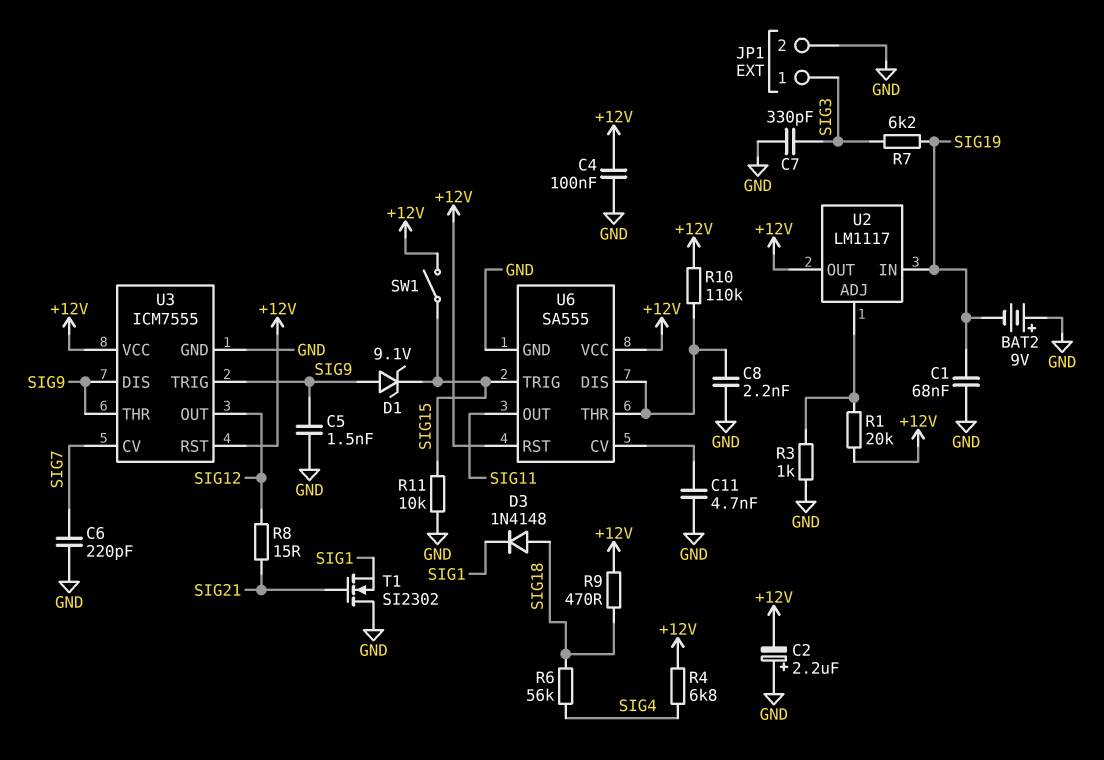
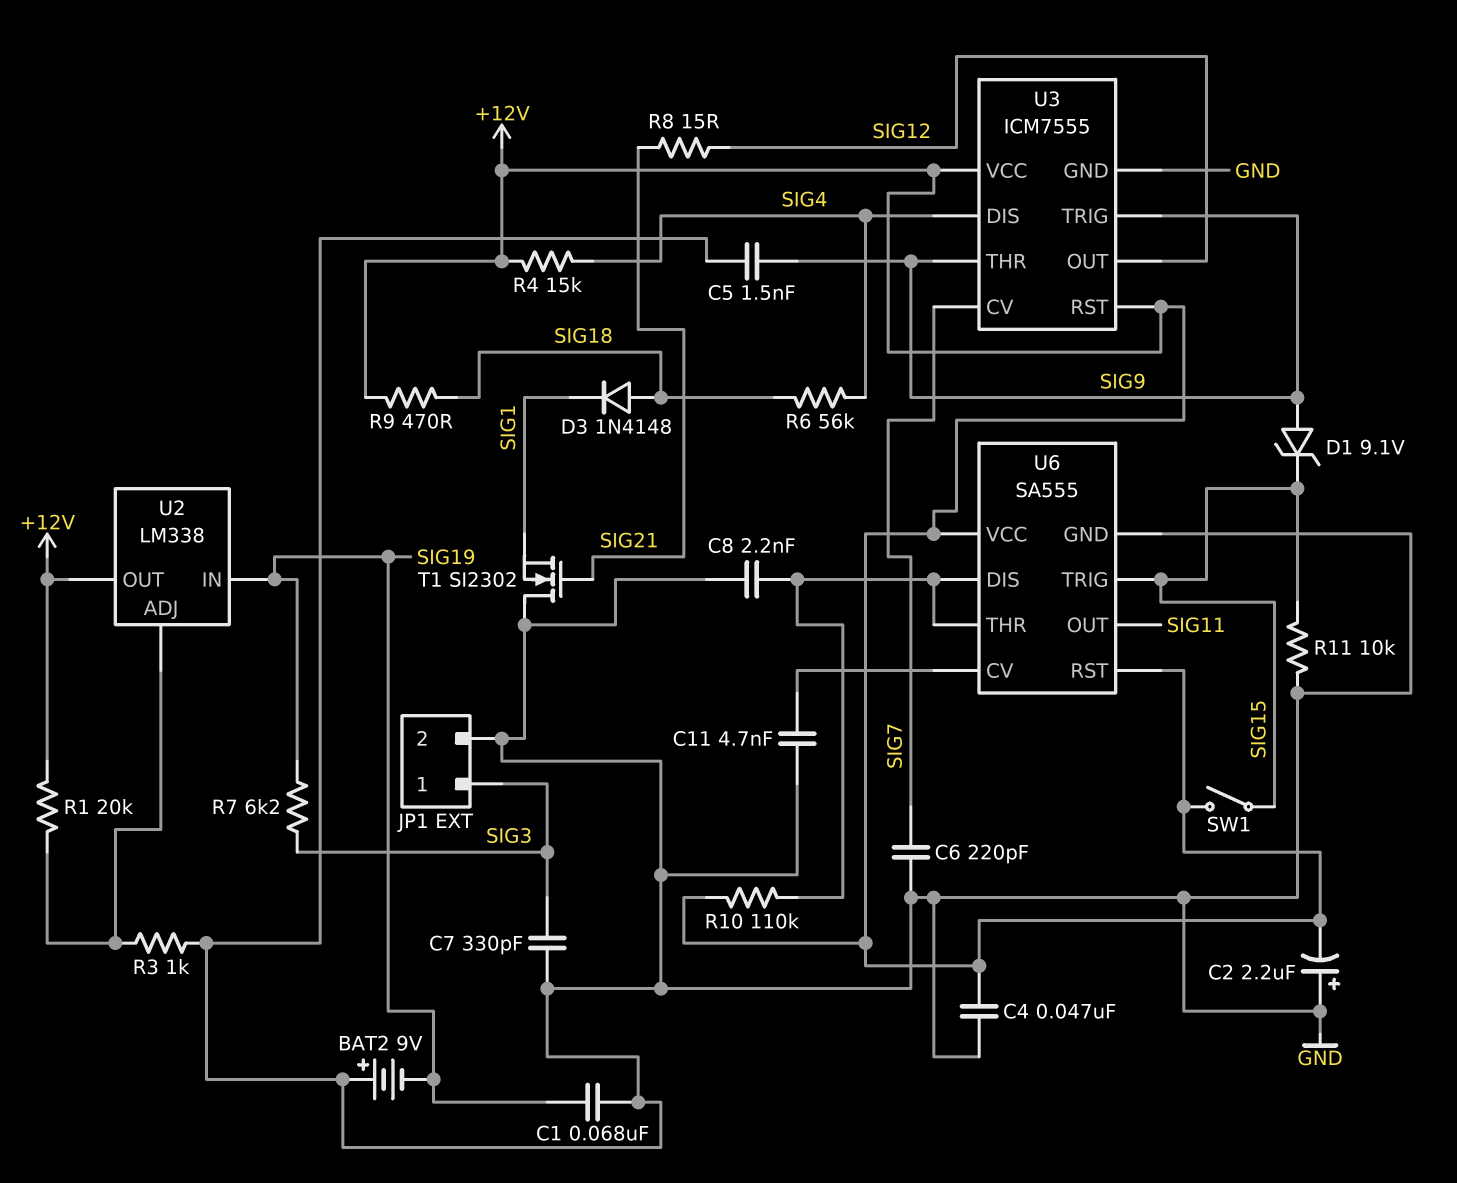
C4: 100nF (+12V, GND) -> 47nF (+12V, GND)
R4: 6.8k (+12V, SIG4) -> 15k (+12V, SIG4)
U2: LM1117 -> LM338
U3 pin DIS: SIG9 -> SIG4

